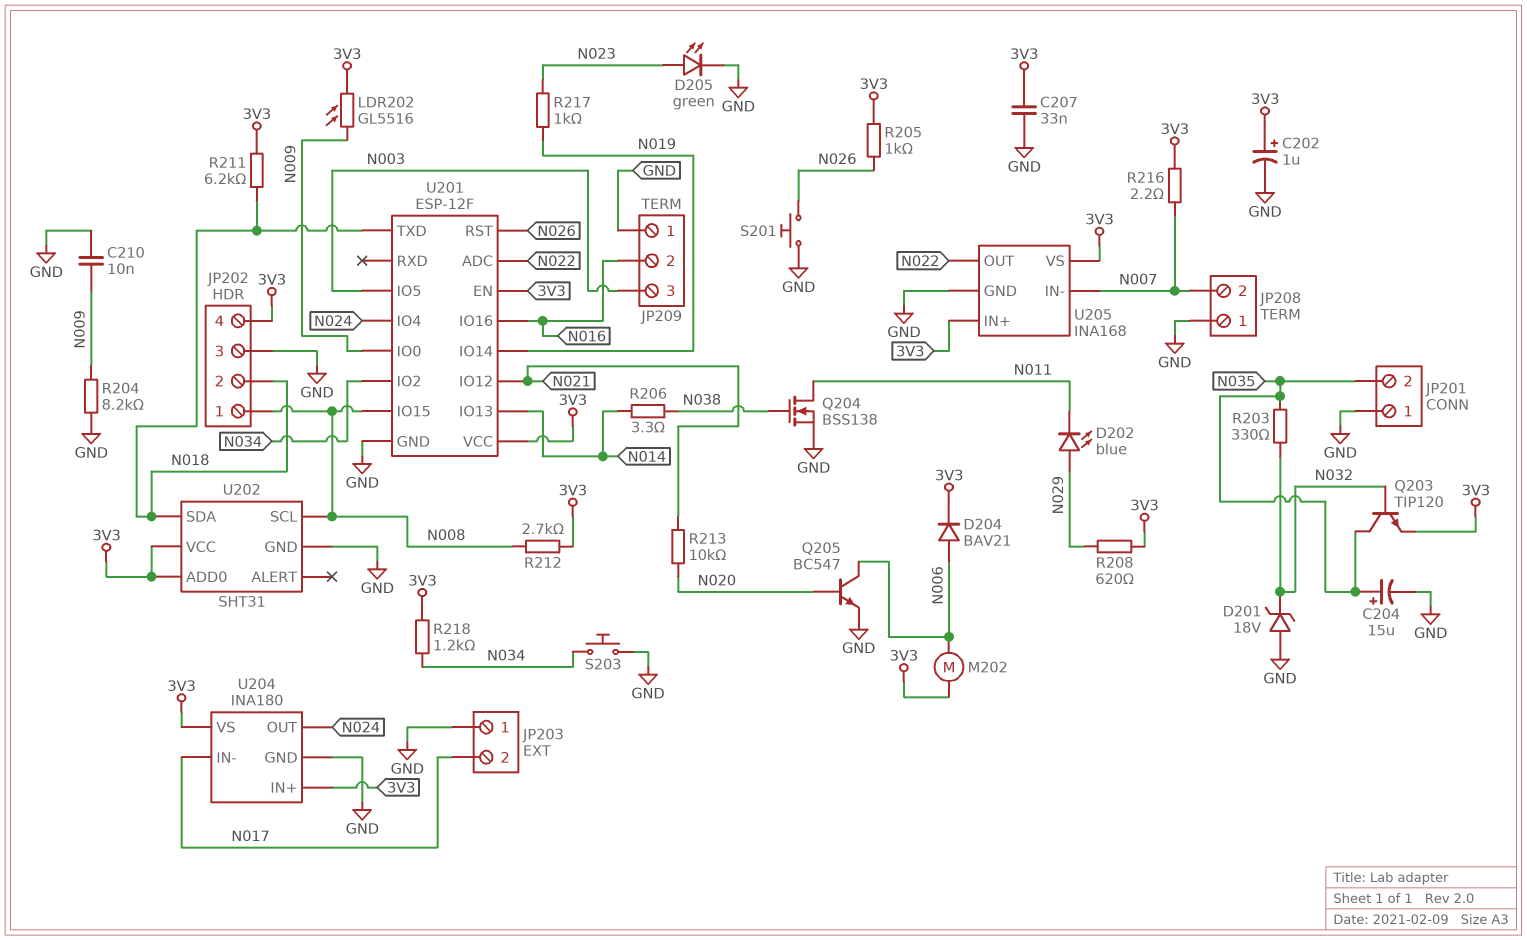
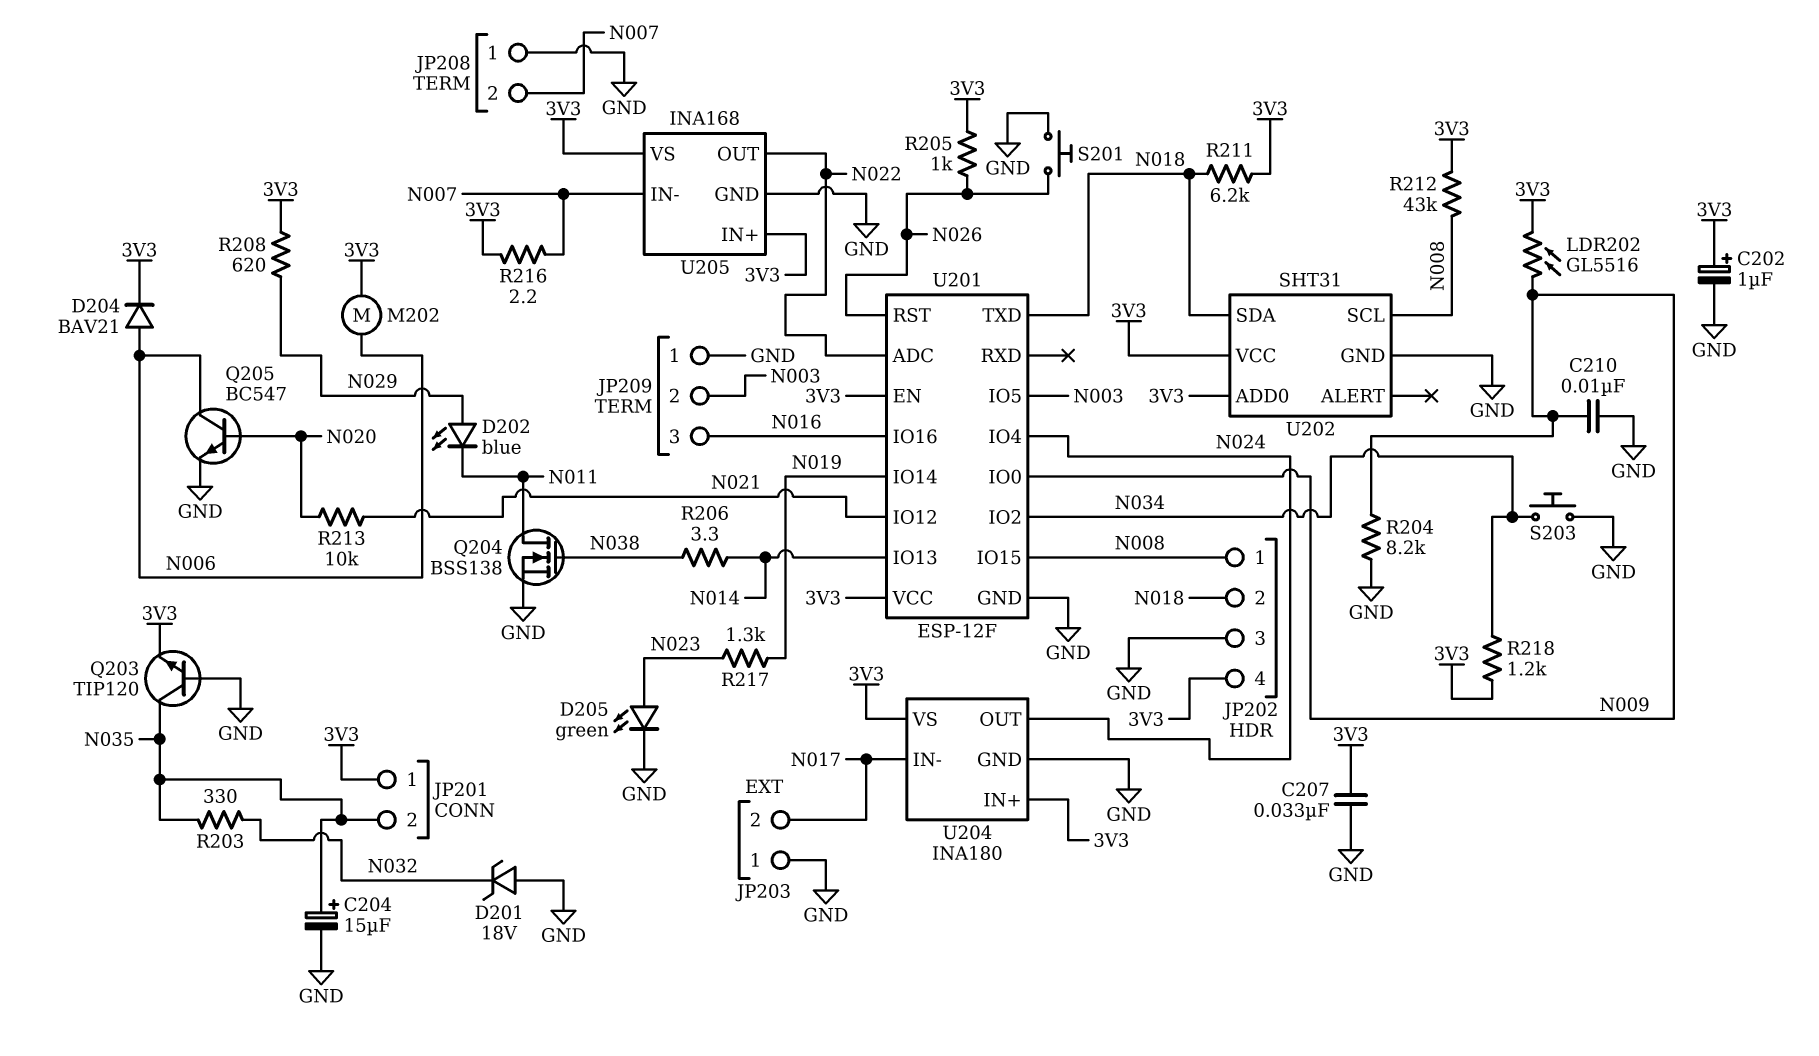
JP201 pin 1: GND -> 3V3
JP209 pin 2: N016 -> N003
JP209 pin 3: N003 -> N016
Q203: NPN TIP120 (B N032, C N035, E 3V3) -> NPN TIP120 (B GND, C N035, E 3V3)
R212: 2.7k (3V3, N008) -> 43k (3V3, N008)
R217: 1k (N019, N023) -> 1.3k (N019, N023)

